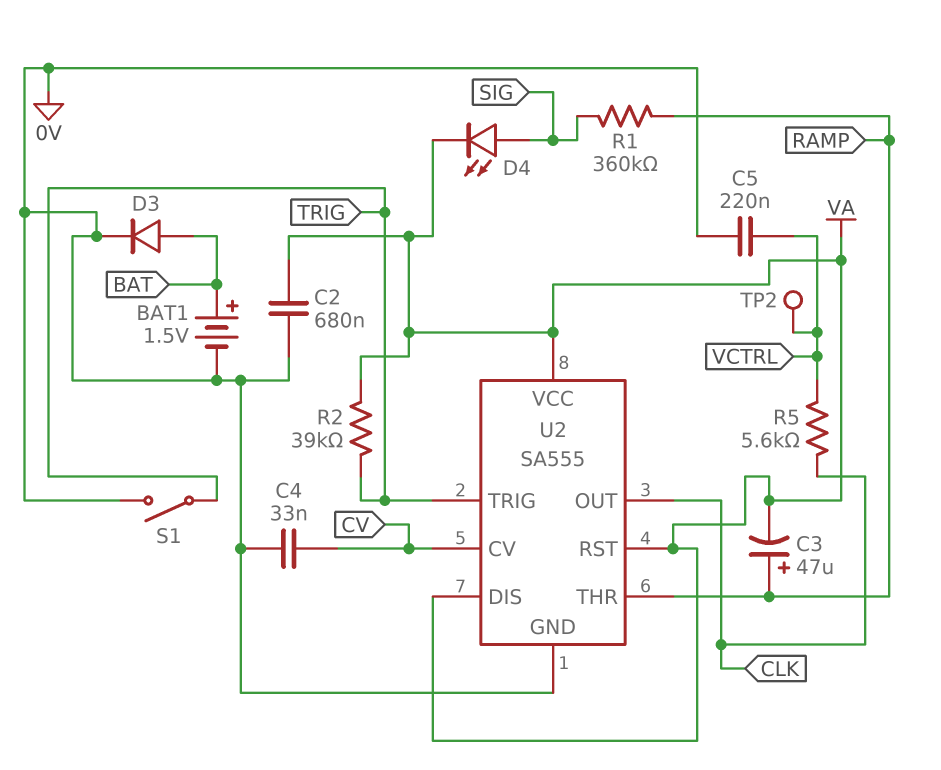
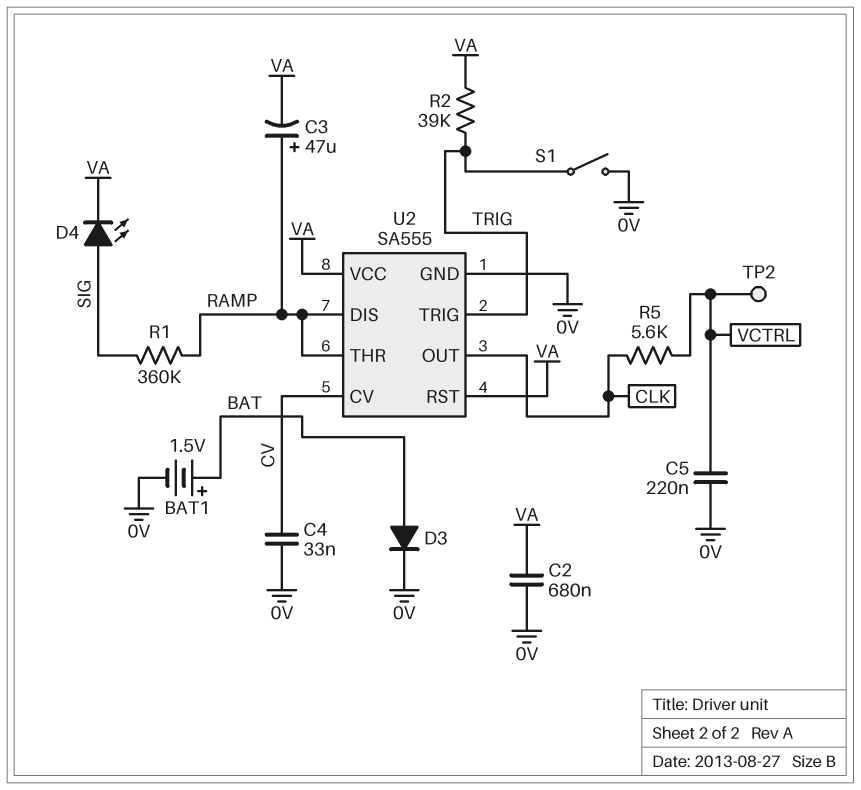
U2 pin DIS: VA -> RAMP

